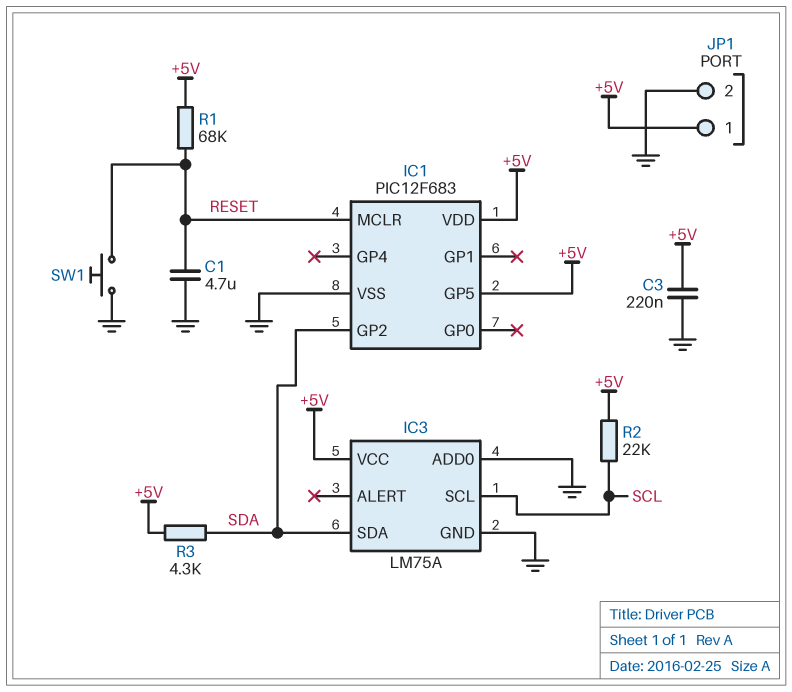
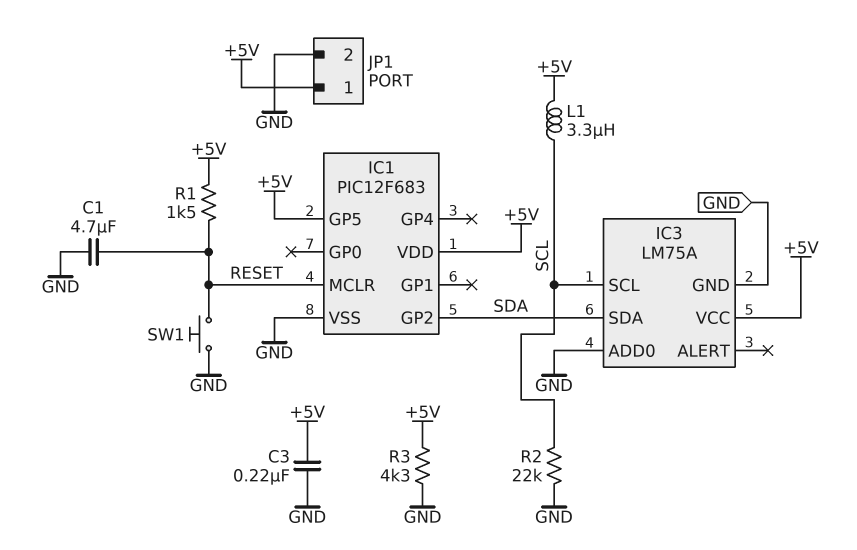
L1: none -> 3.3uH (+5V, SCL)
R1: 68k (+5V, RESET) -> 1.5k (+5V, RESET)
R2: 22k (+5V, SCL) -> 22k (GND, SCL)
R3: 4.3k (+5V, SDA) -> 4.3k (+5V, GND)

